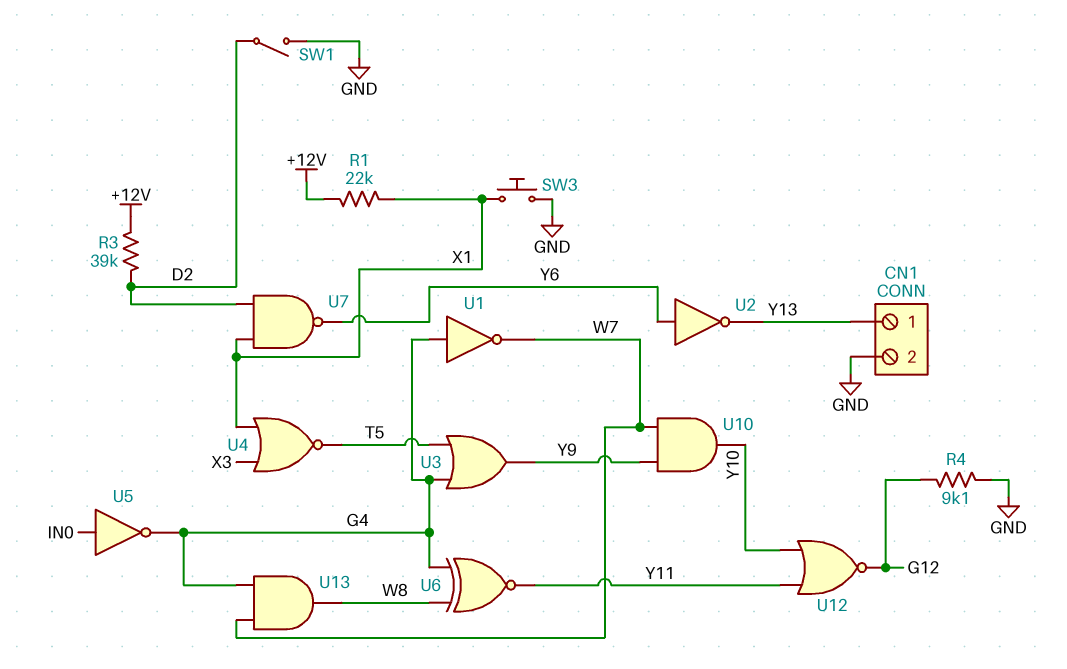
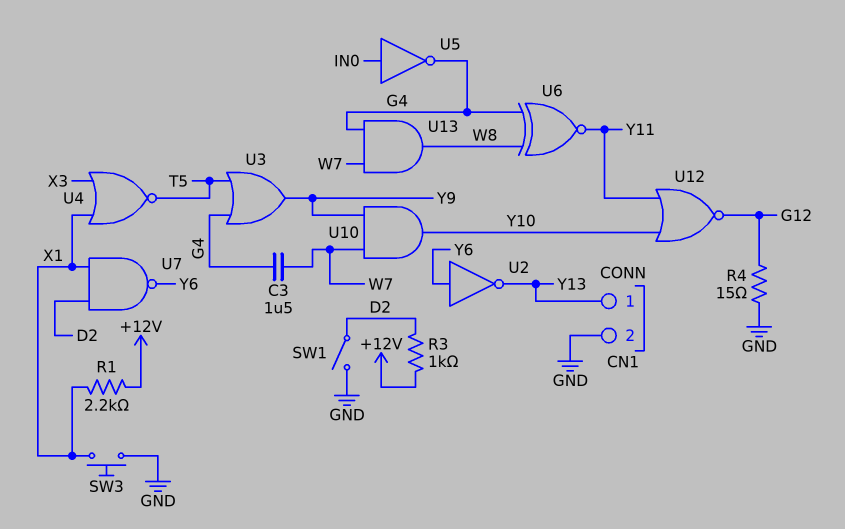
C3: none -> 1.5uF (G4, W7)
R1: 22k (+12V, X1) -> 2.2k (+12V, X1)
R3: 39k (+12V, D2) -> 1k (+12V, D2)
R4: 9.1k (G12, GND) -> 15 (G12, GND)
U1: NOT (in G4, out W7) -> none

